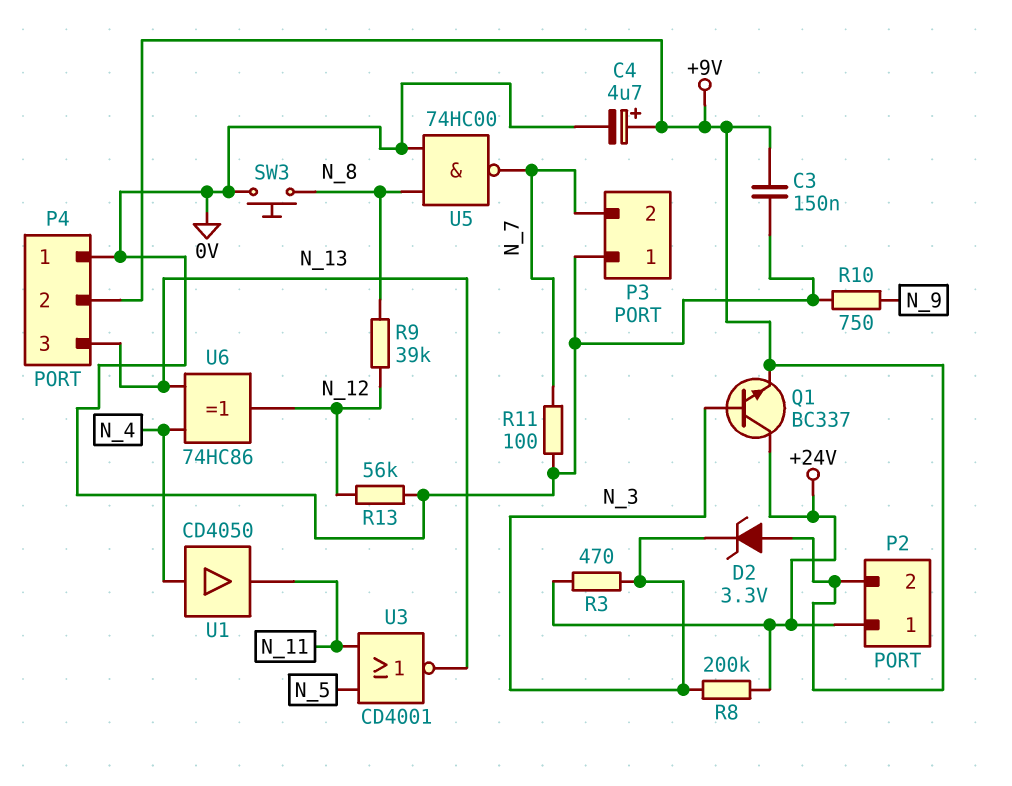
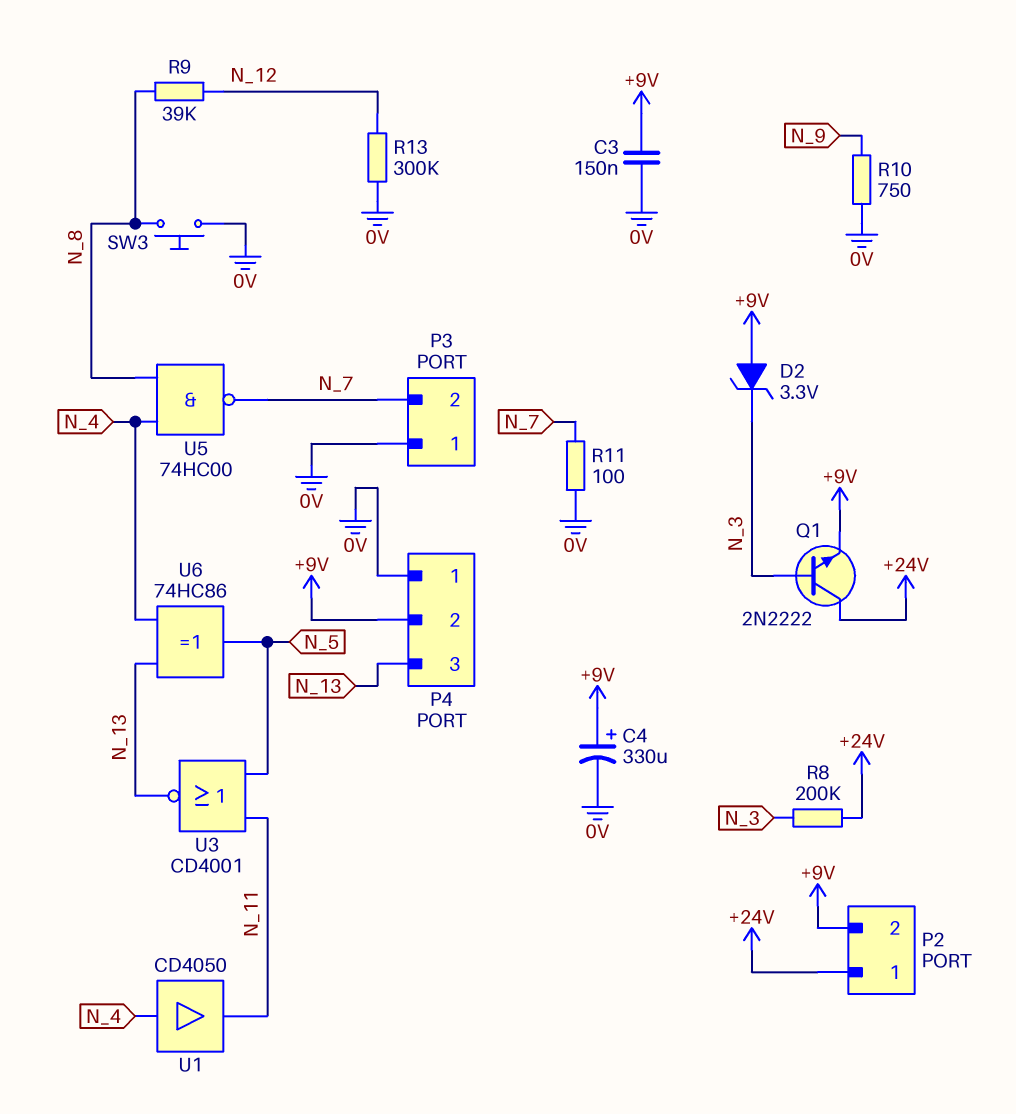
C4: 4.7uF (plus +9V, minus 0V) -> 330uF (plus +9V, minus 0V)
Q1: NPN BC337 (B N_3, C +24V, E +9V) -> NPN 2N2222 (B N_3, C +24V, E +9V)
R3: 470 (+24V, N_3) -> none
R13: 56k (0V, N_12) -> 300k (0V, N_12)
U5: NAND 74HC00 (in 0V, in N_8, out N_7) -> NAND 74HC00 (in N_4, in N_8, out N_7)
U6: XOR 74HC86 (in N_4, in N_13, out N_12) -> XOR 74HC86 (in N_4, in N_13, out N_5)

